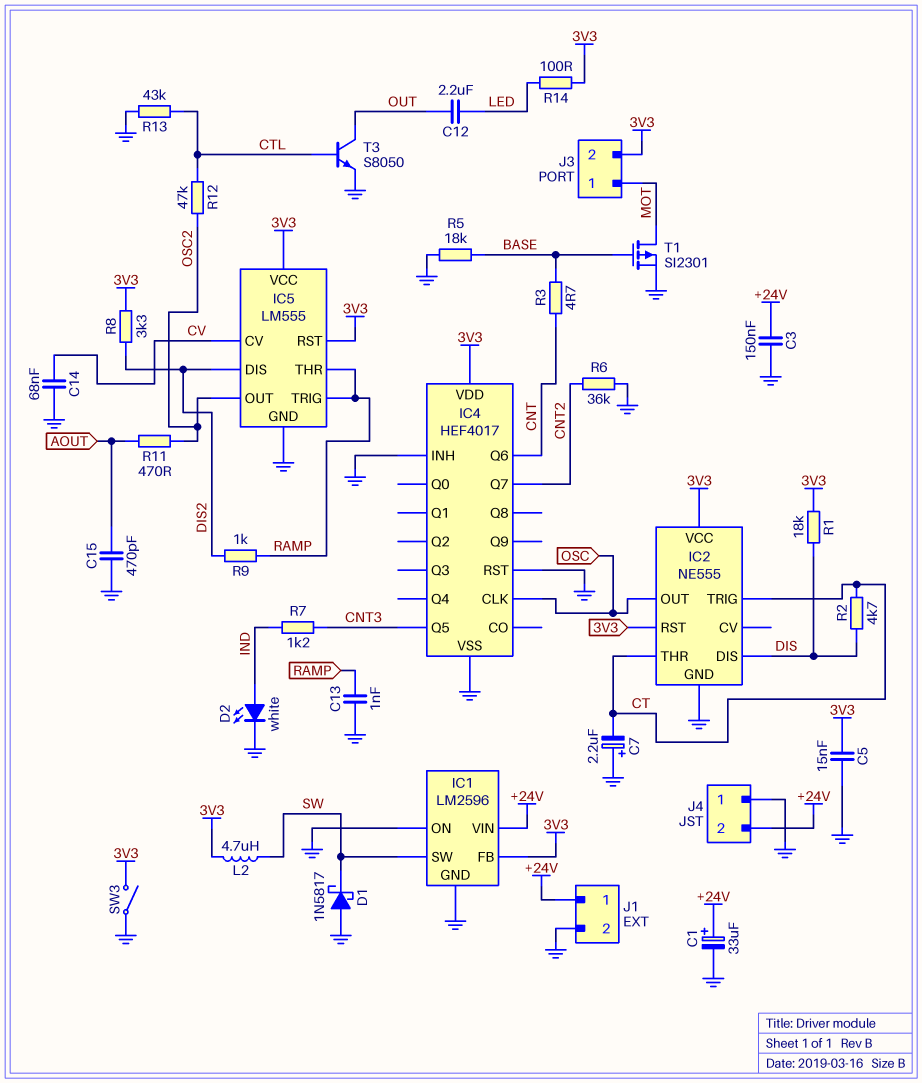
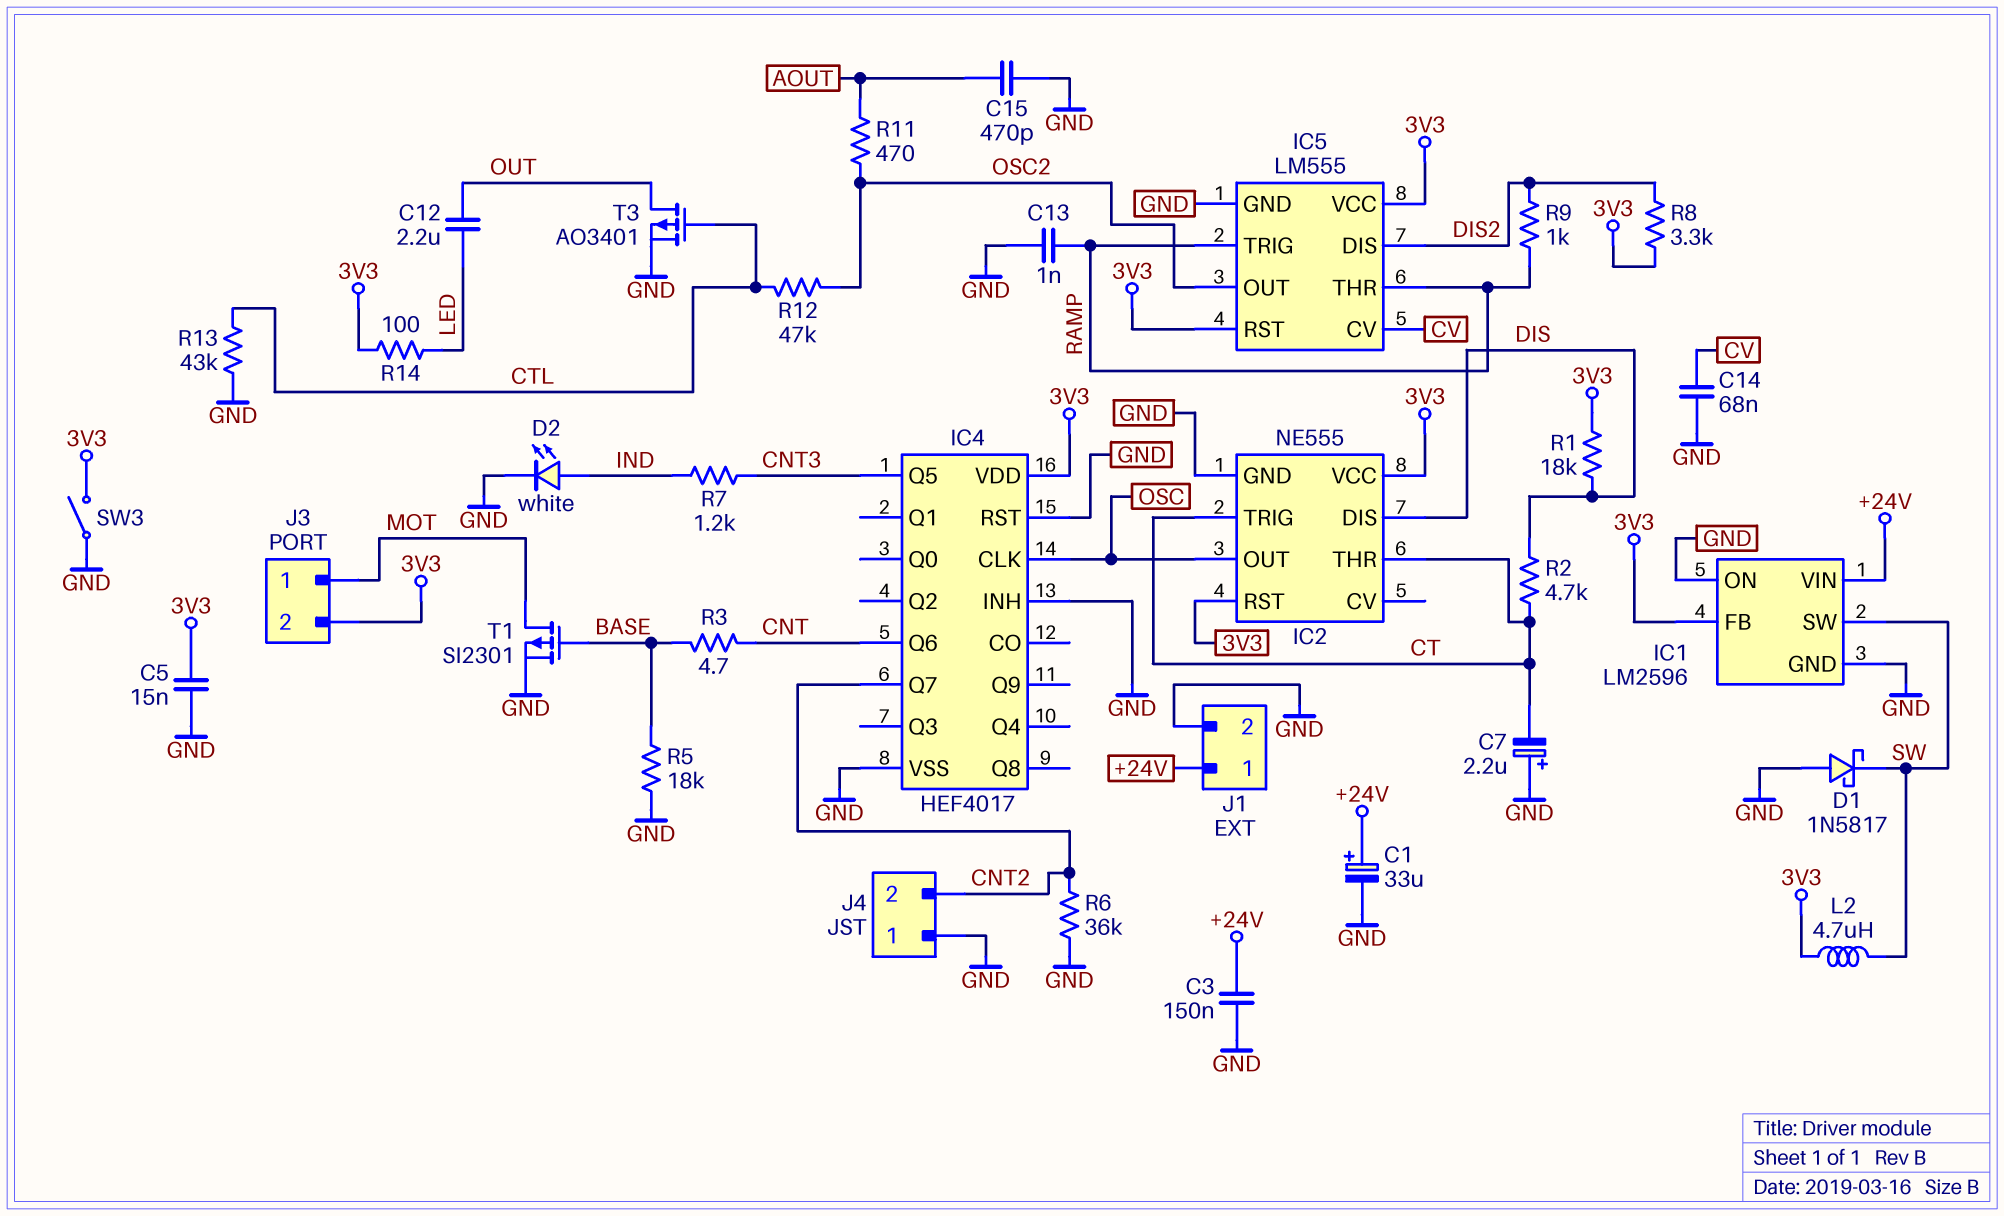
J4 pin 2: +24V -> CNT2
T3: NPN S8050 (B CTL, C OUT, E GND) -> PMOS AO3401 (G CTL, D OUT, S GND)

